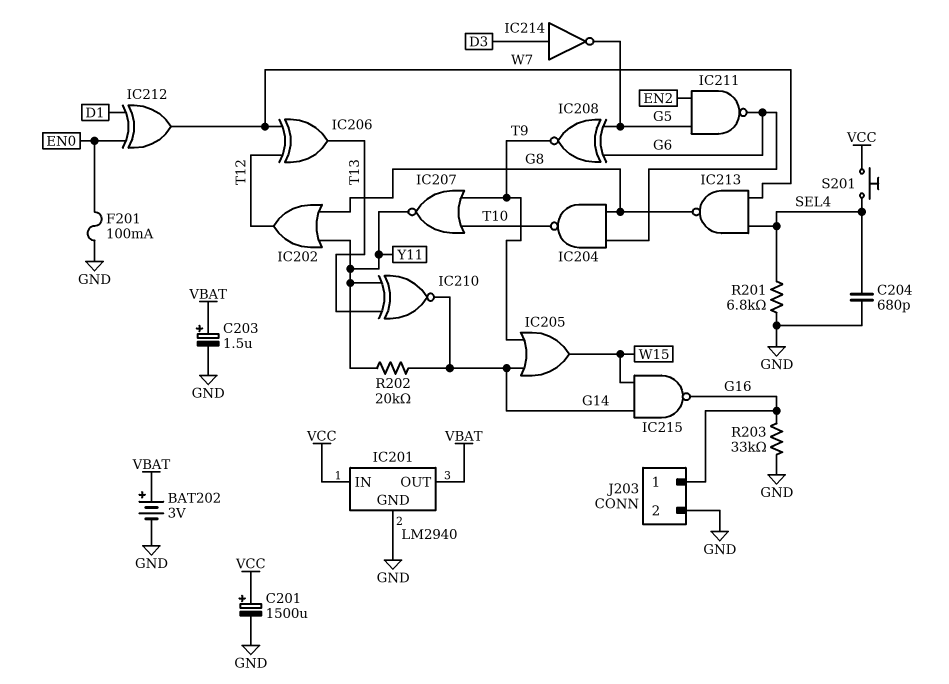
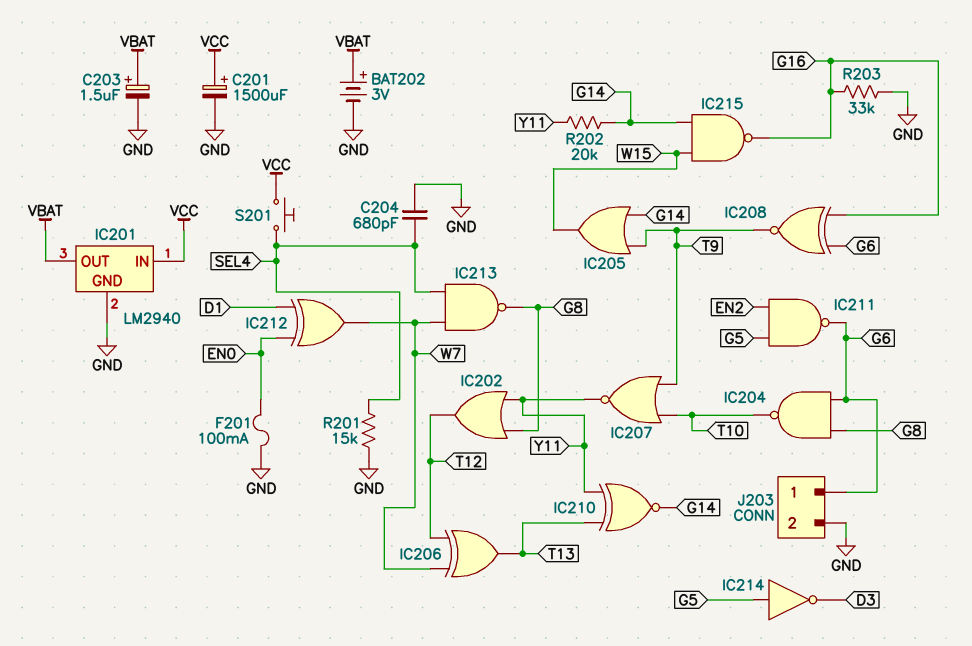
IC208: XNOR (in G5, in G6, out T9) -> XNOR (in G6, in G16, out T9)
IC214: NOT (in D3, out G5) -> NOT (in G5, out D3)
J203 pin 1: G16 -> G6
R201: 6.8k (GND, SEL4) -> 15k (GND, SEL4)

